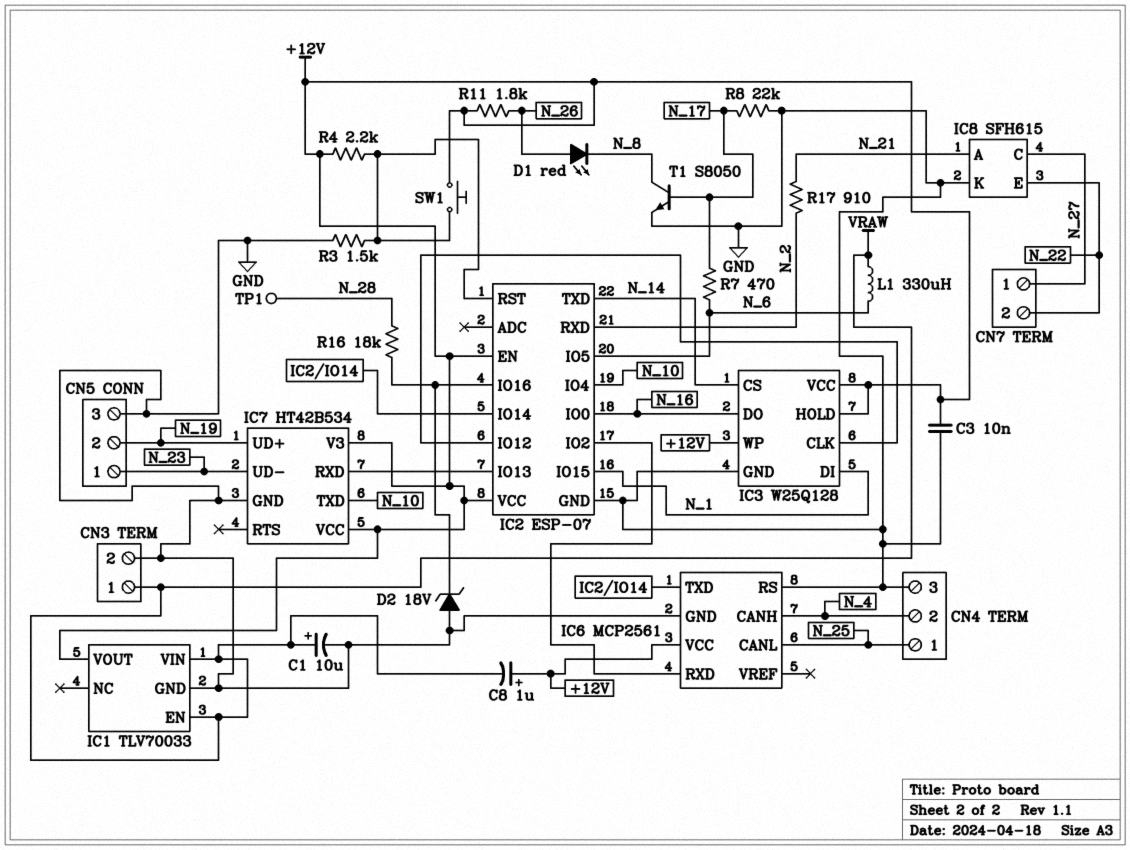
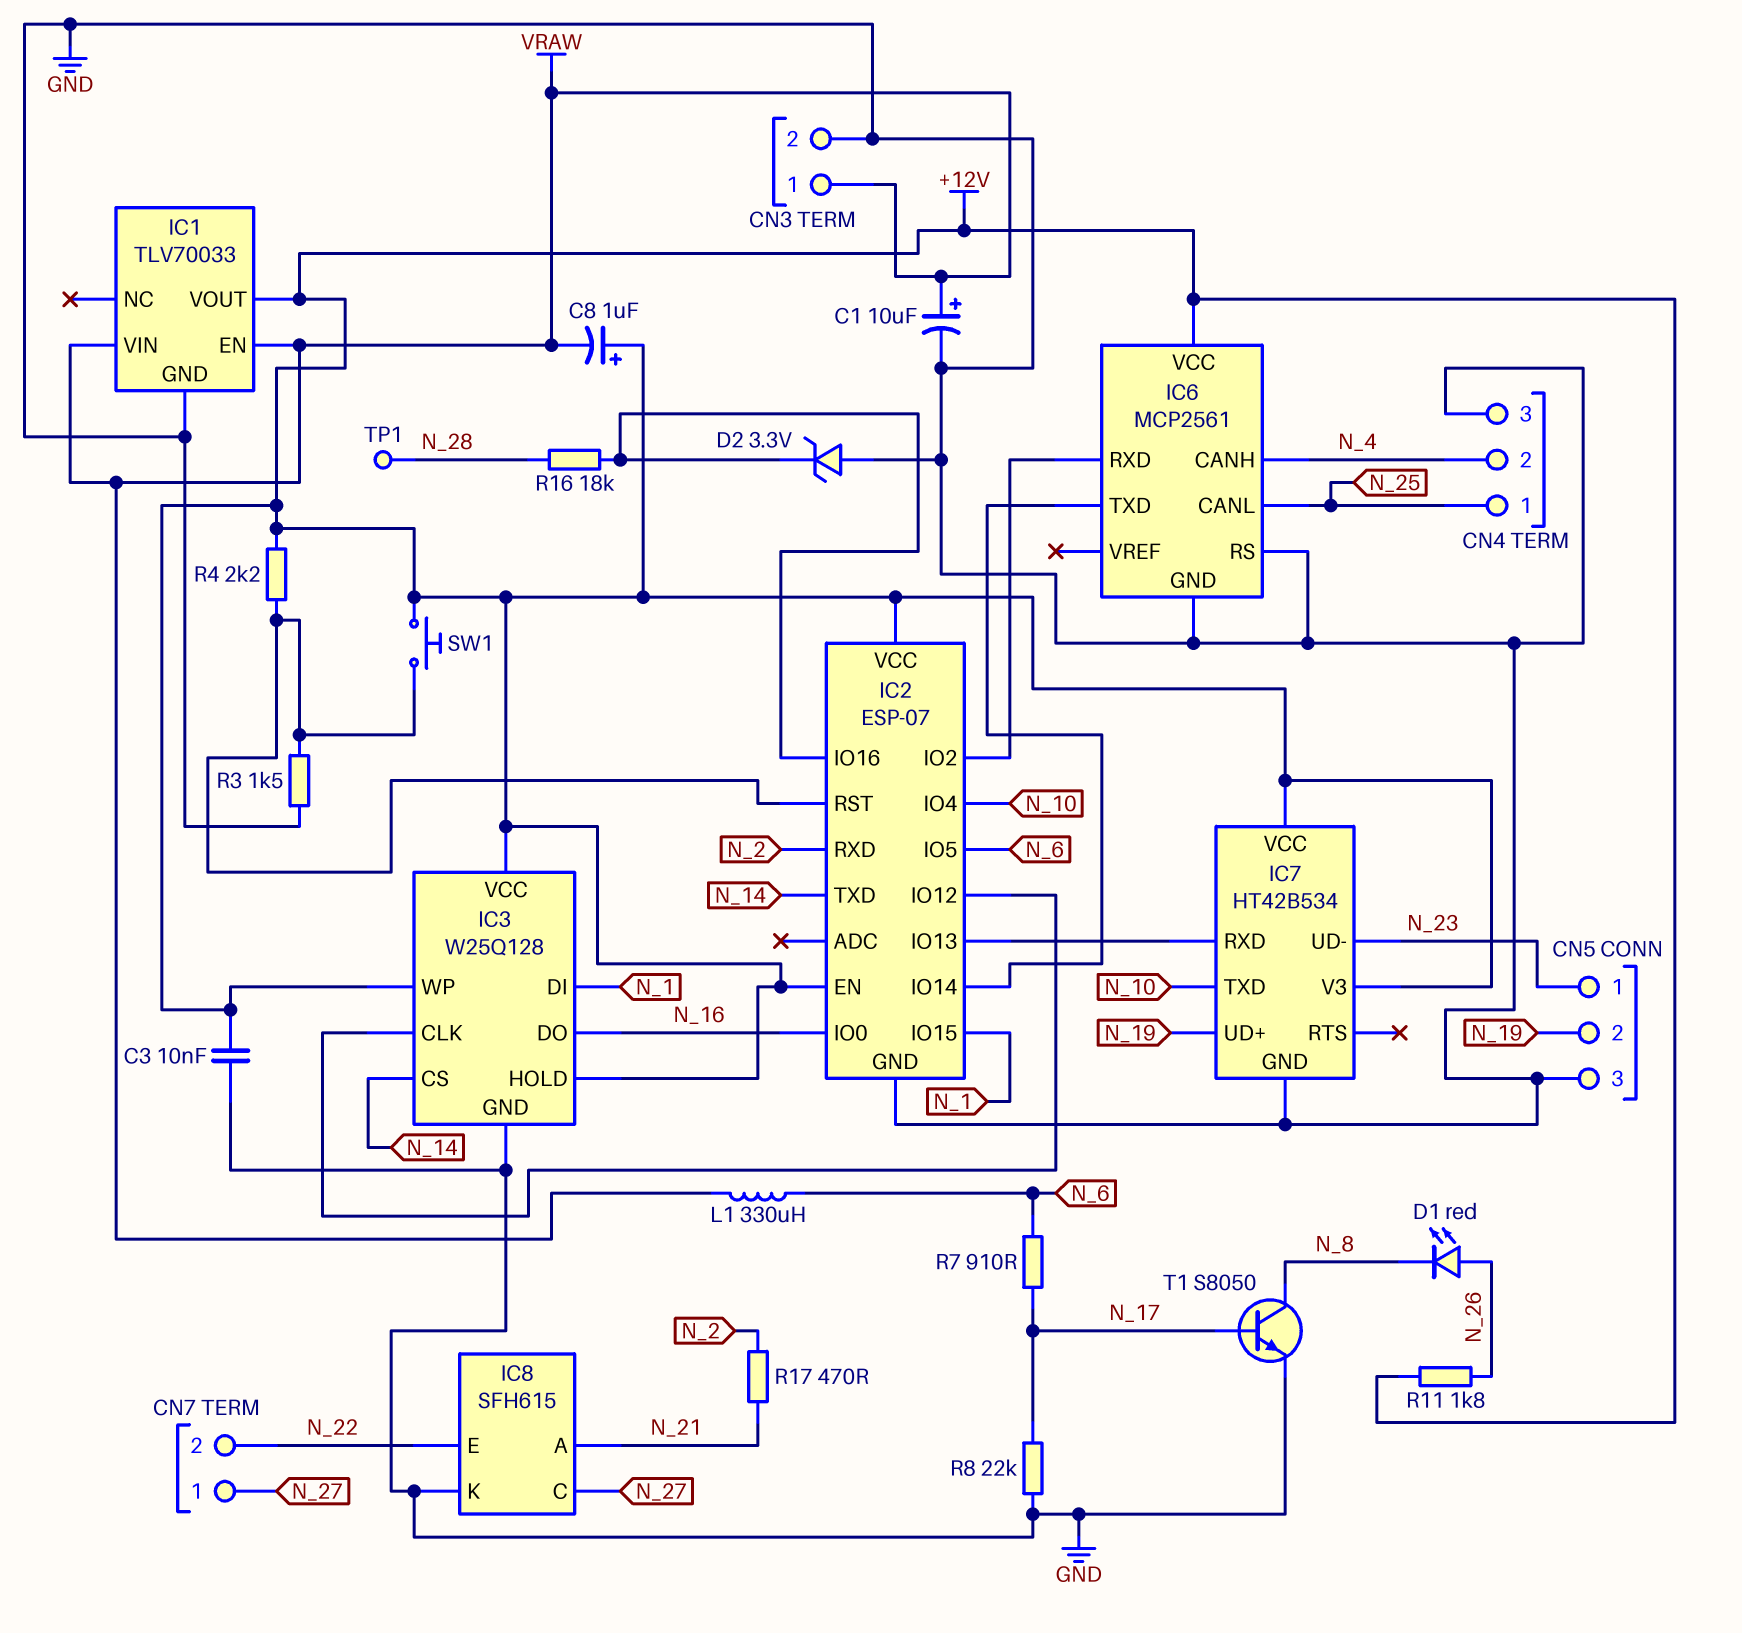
D2: zener 18V (A GND, K IC2/IO16) -> zener 3.3V (A GND, K IC2/IO16)
R7: 470 (N_6, N_17) -> 910 (N_6, N_17)
R17: 910 (N_2, N_21) -> 470 (N_2, N_21)

